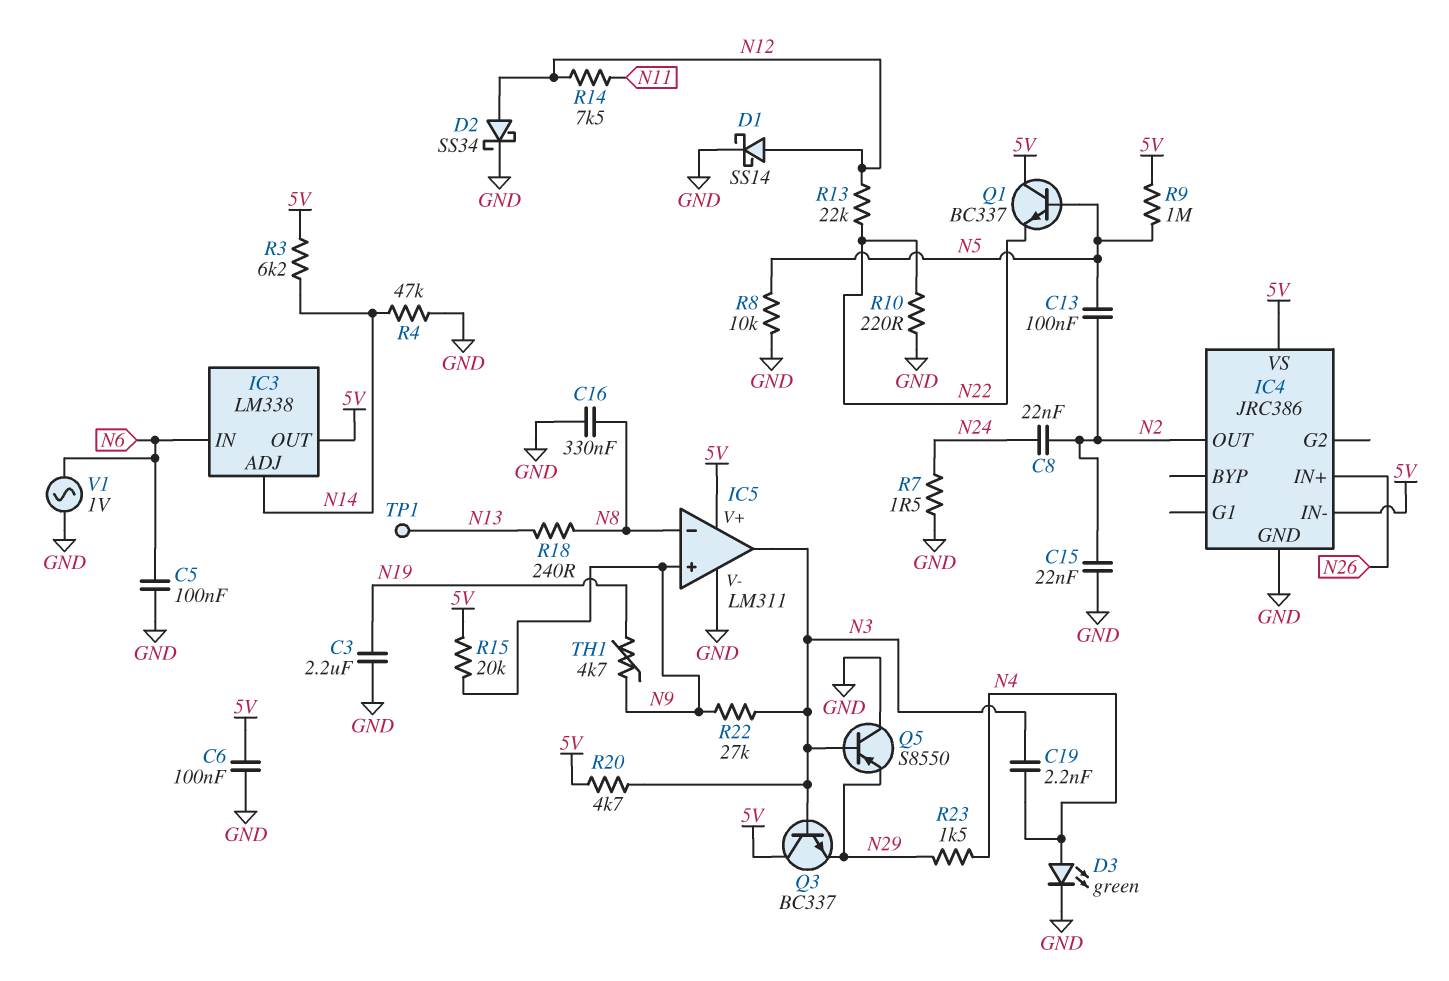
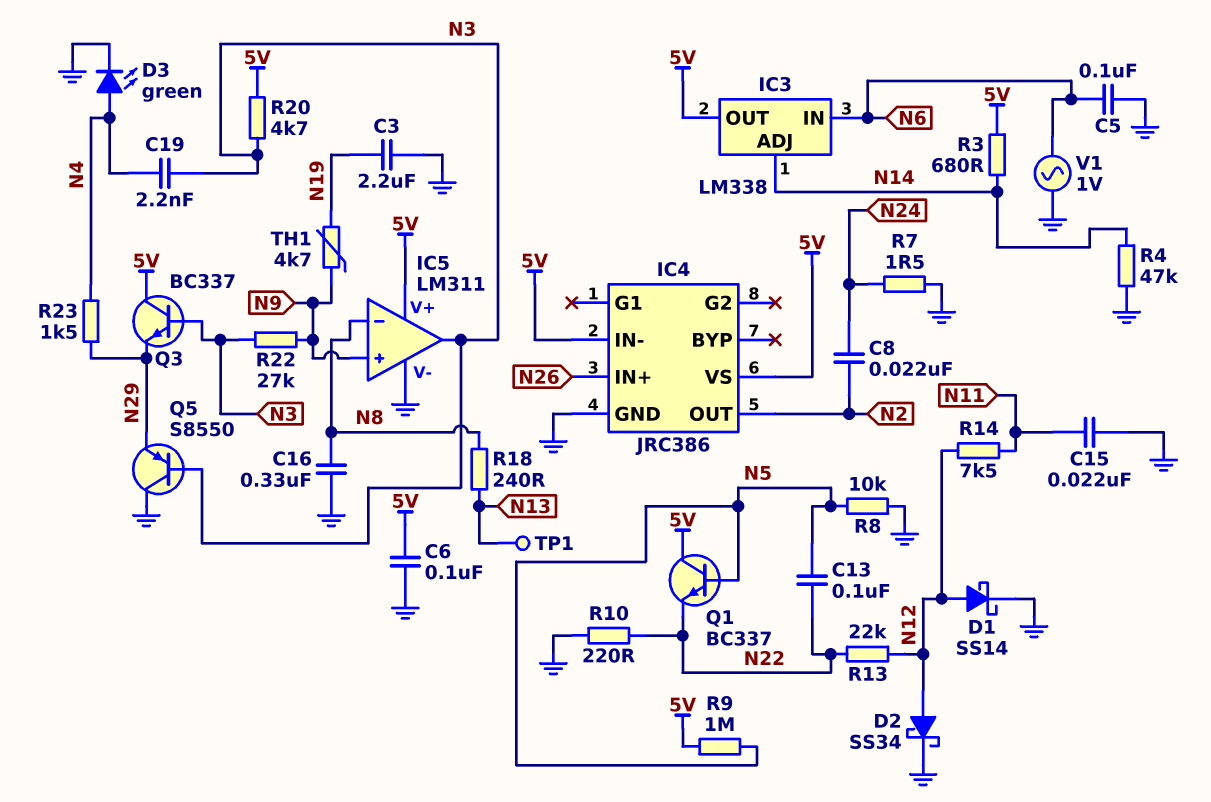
C13: 100nF (N2, N5) -> 100nF (N5, N22)
C15: 22nF (GND, N2) -> 22nF (GND, N11)
R3: 6.2k (5V, N14) -> 680 (5V, N14)
R15: 20k (5V, N9) -> none

